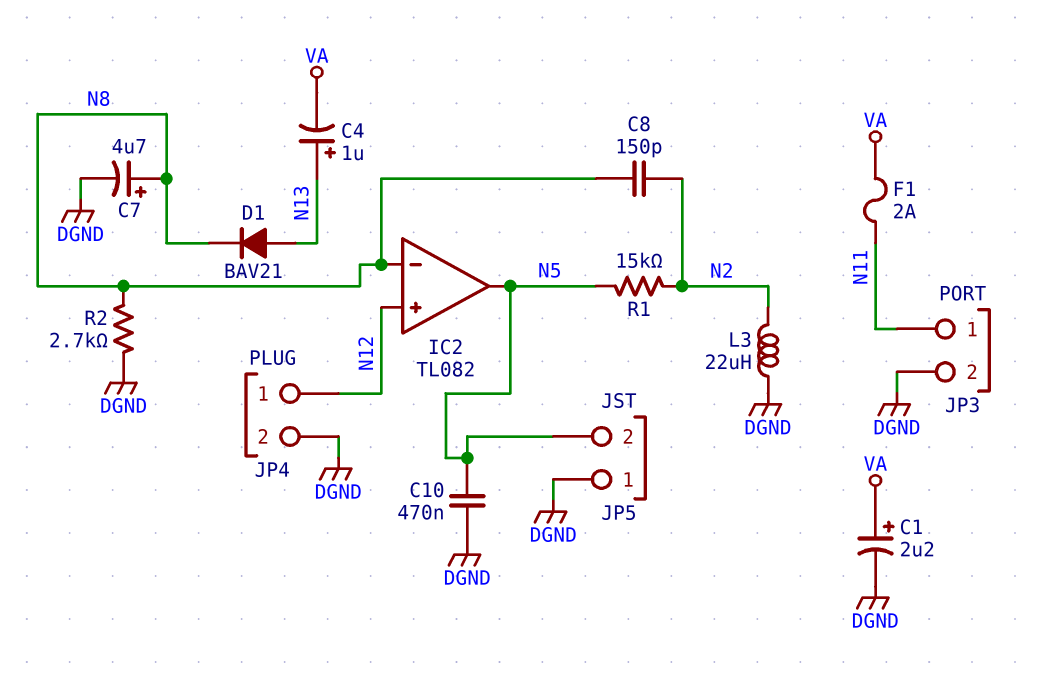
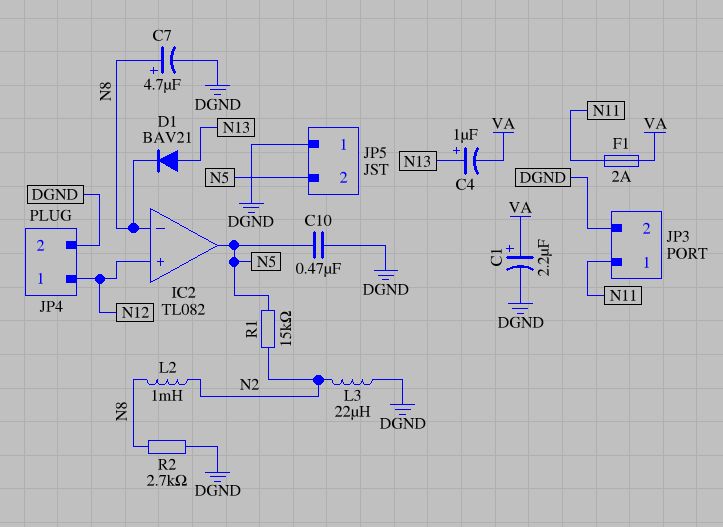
C8: 150pF (N2, N8) -> none
L2: none -> 1mH (N2, N8)

